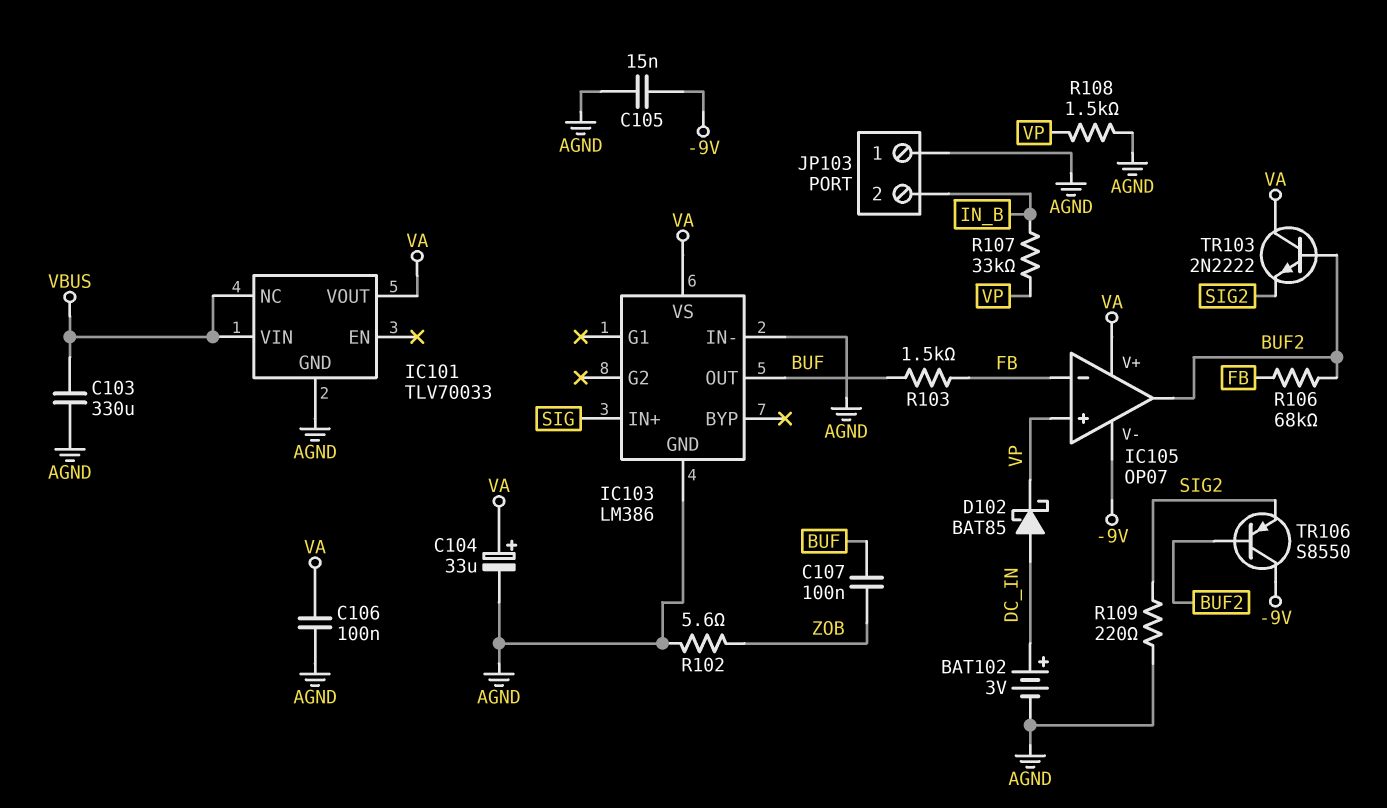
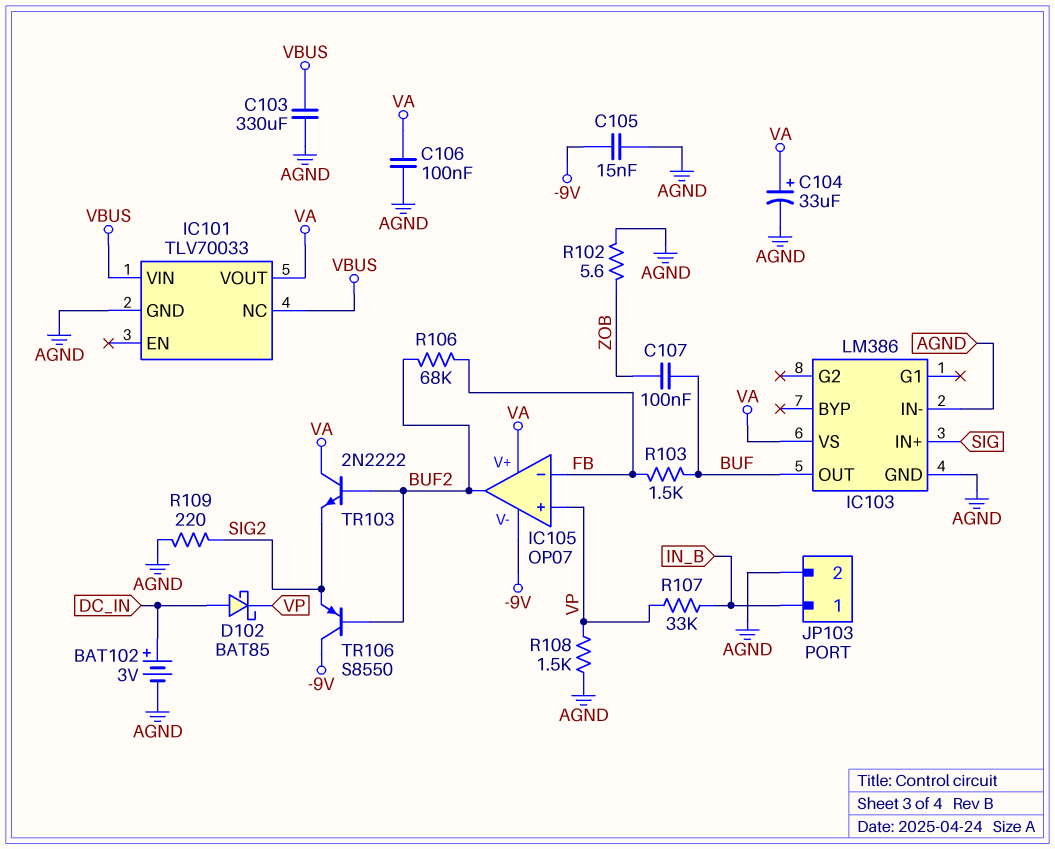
JP103 pin 1: AGND -> IN_B
JP103 pin 2: IN_B -> AGND

